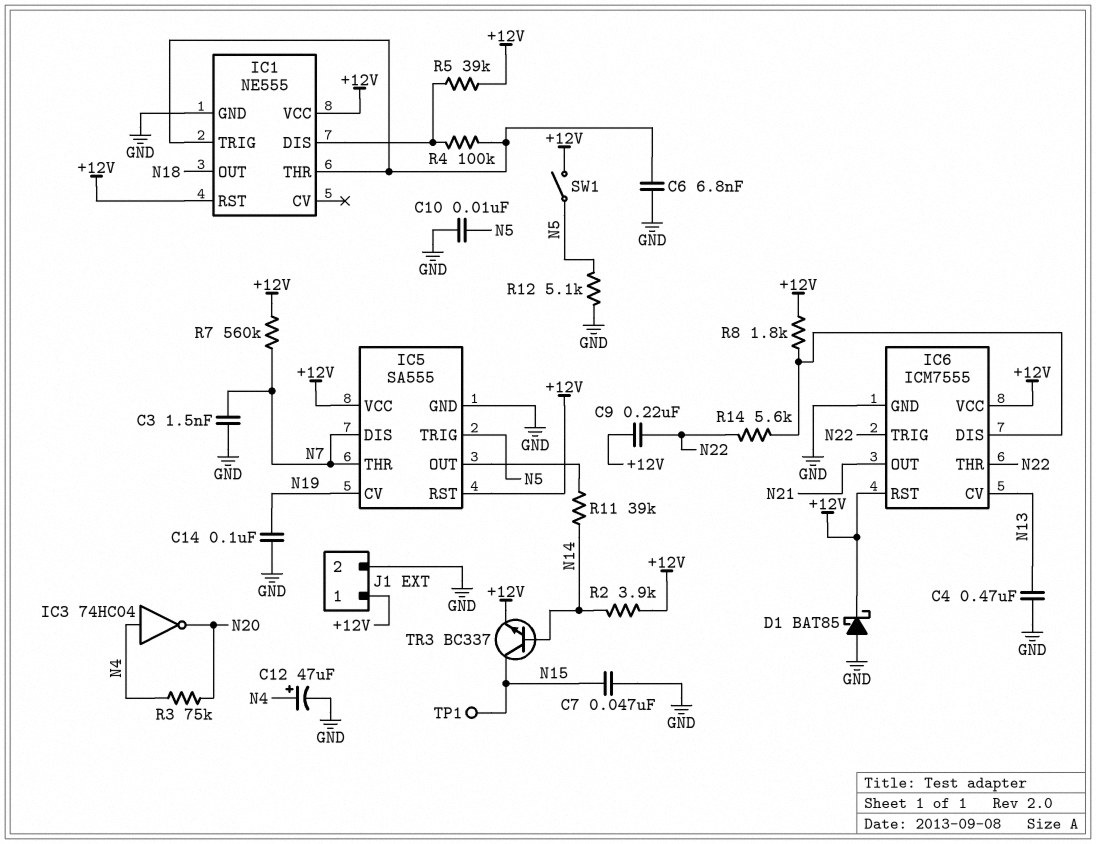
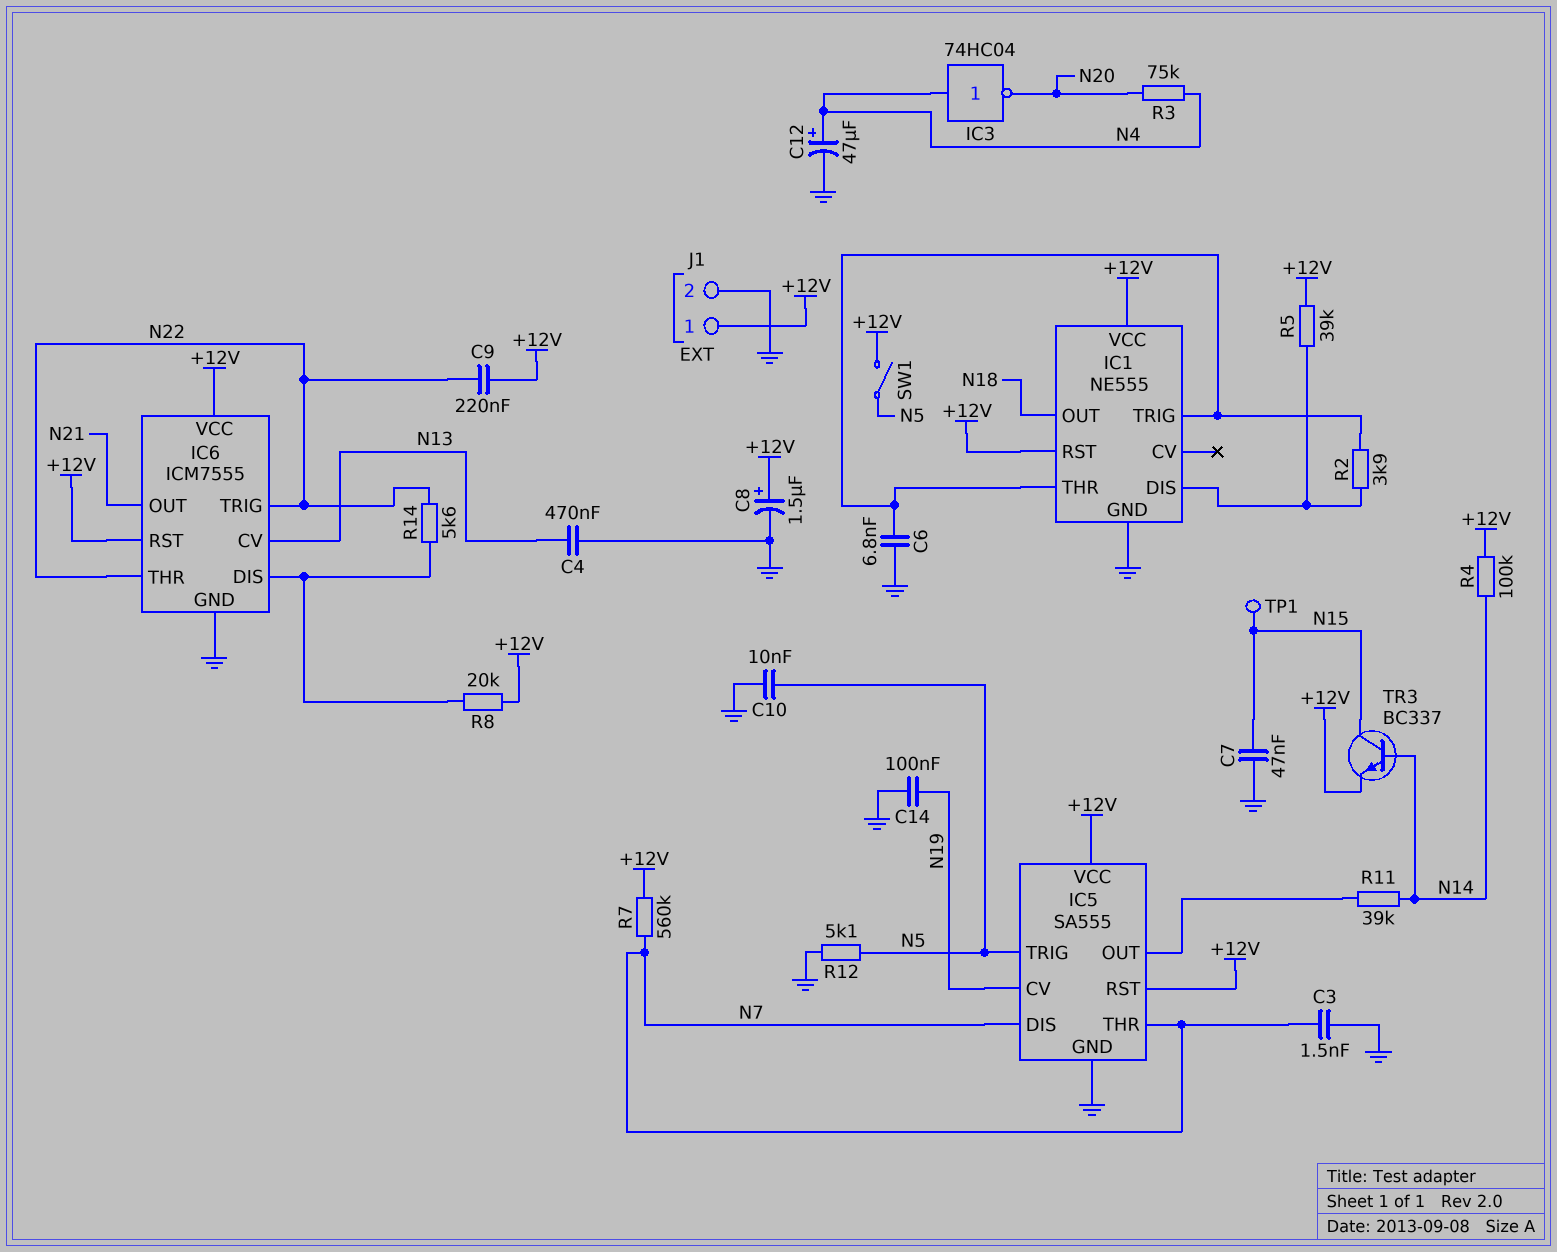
C8: none -> 1.5uF (plus +12V, minus GND)
D1: schottky BAT85 (A GND, K +12V) -> none
R2: 3.9k (+12V, N14) -> 3.9k (IC1/DIS, IC1/THR)
R4: 100k (IC1/DIS, IC1/THR) -> 100k (+12V, N14)
R8: 1.8k (+12V, IC6/DIS) -> 20k (+12V, IC6/DIS)

